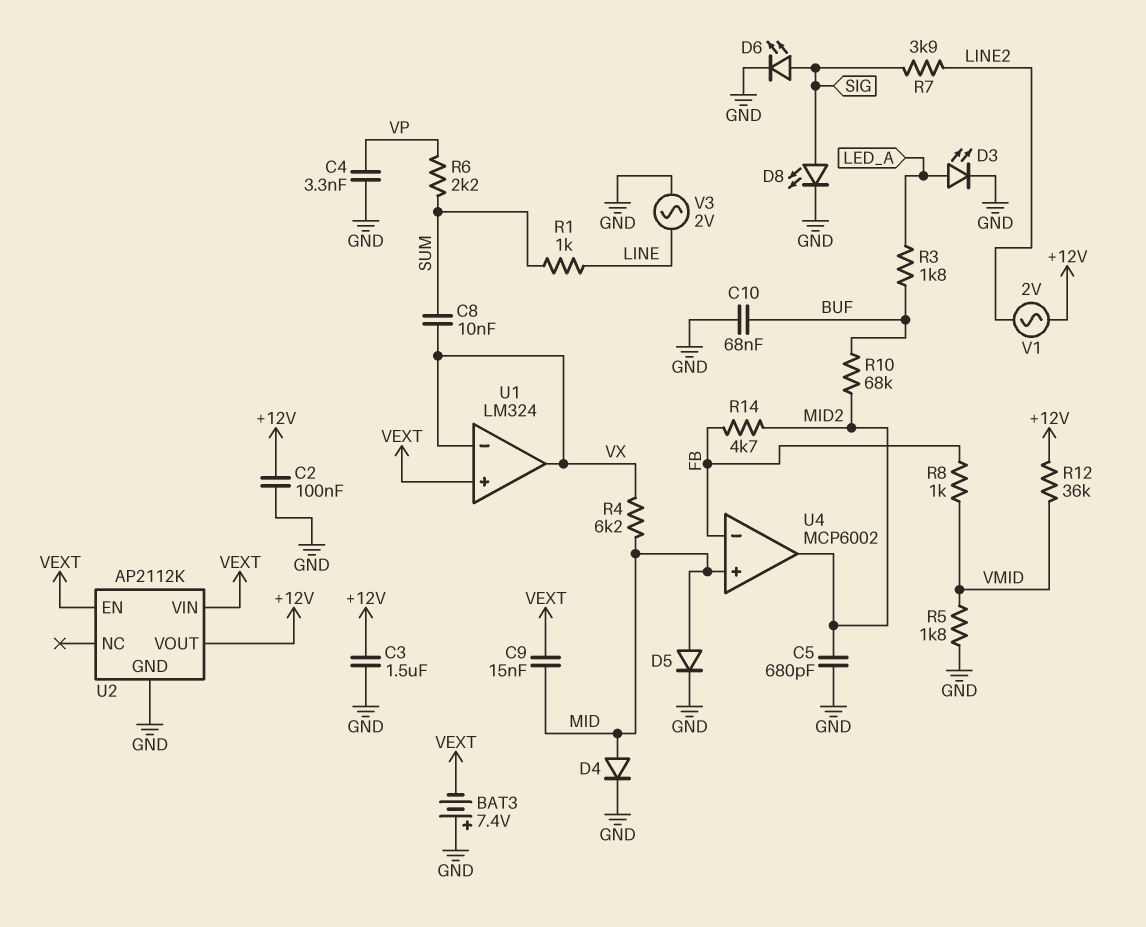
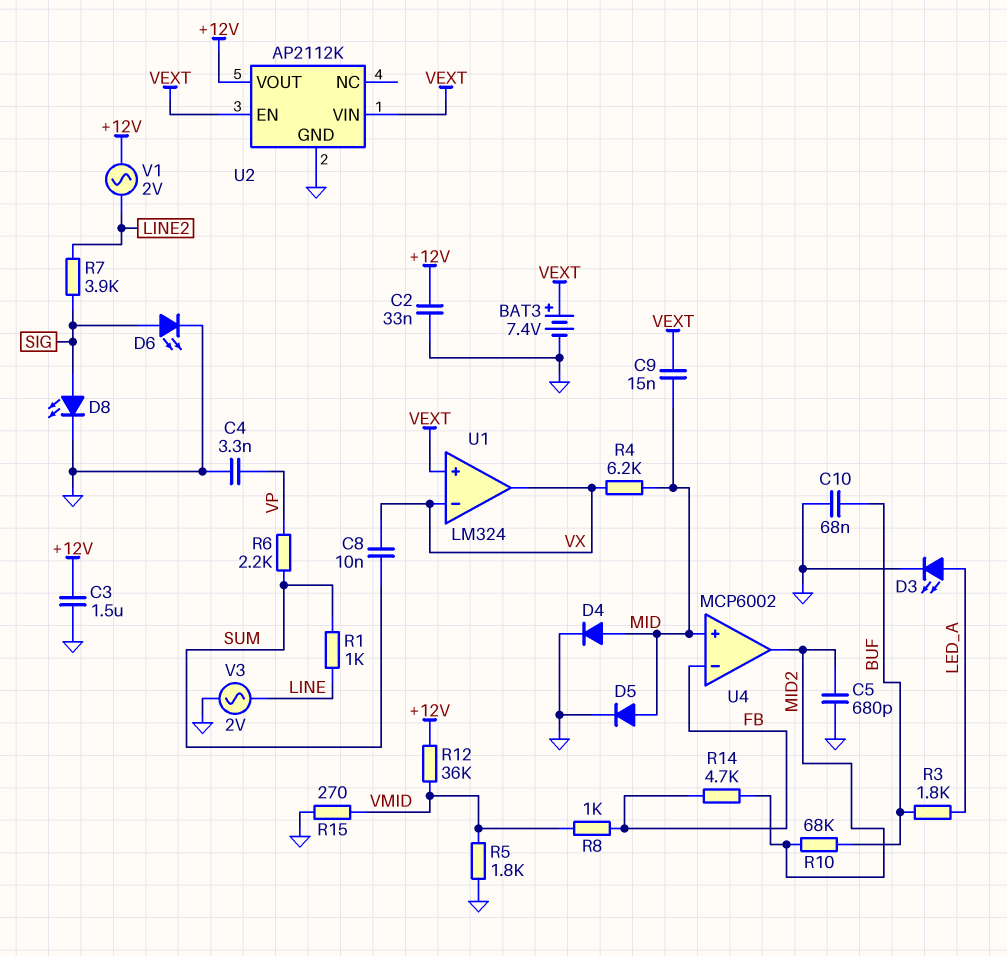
BAT3: 7.4V (plus GND, minus VEXT) -> 7.4V (plus VEXT, minus GND)
C2: 100nF (+12V, GND) -> 33nF (+12V, GND)
R15: none -> 270 (GND, VMID)

